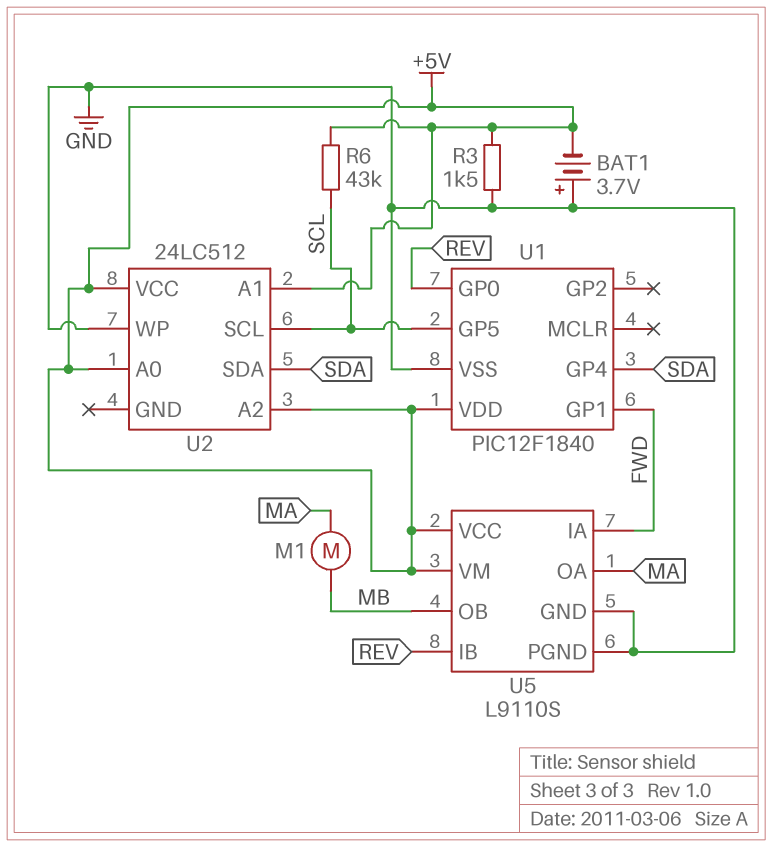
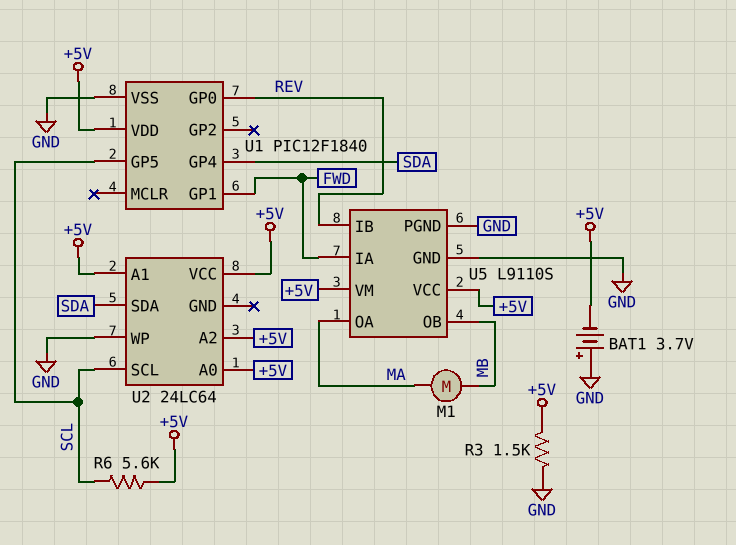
R6: 43k (+5V, SCL) -> 5.6k (+5V, SCL)
U2: 24LC512 -> 24LC64

